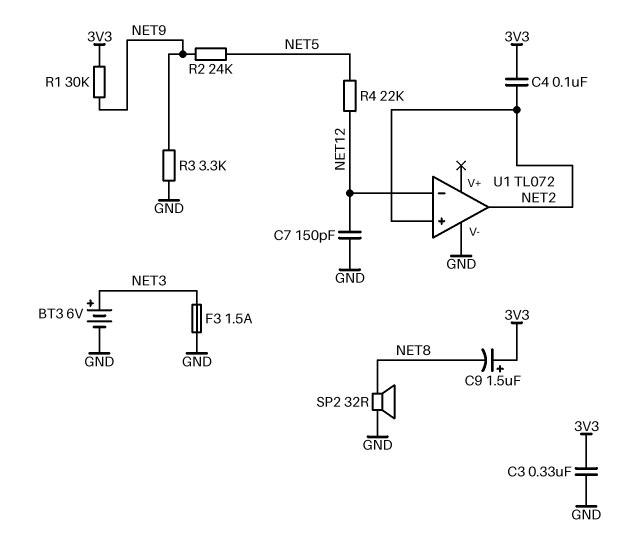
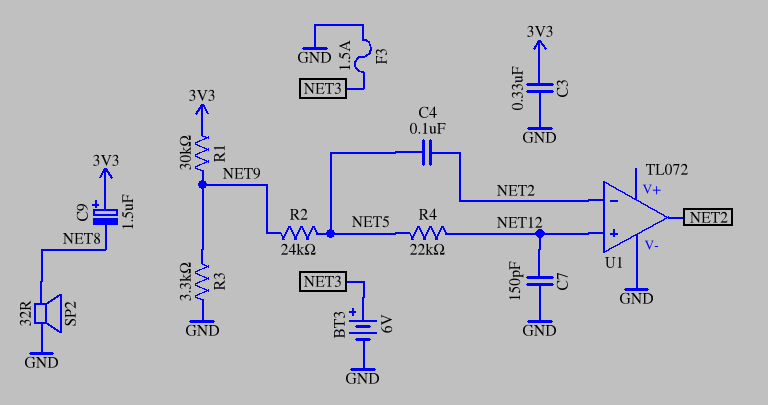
C4: 100nF (3V3, NET2) -> 100nF (NET2, NET5)
U1 pin in+: NET2 -> NET12
U1 pin in-: NET12 -> NET2

